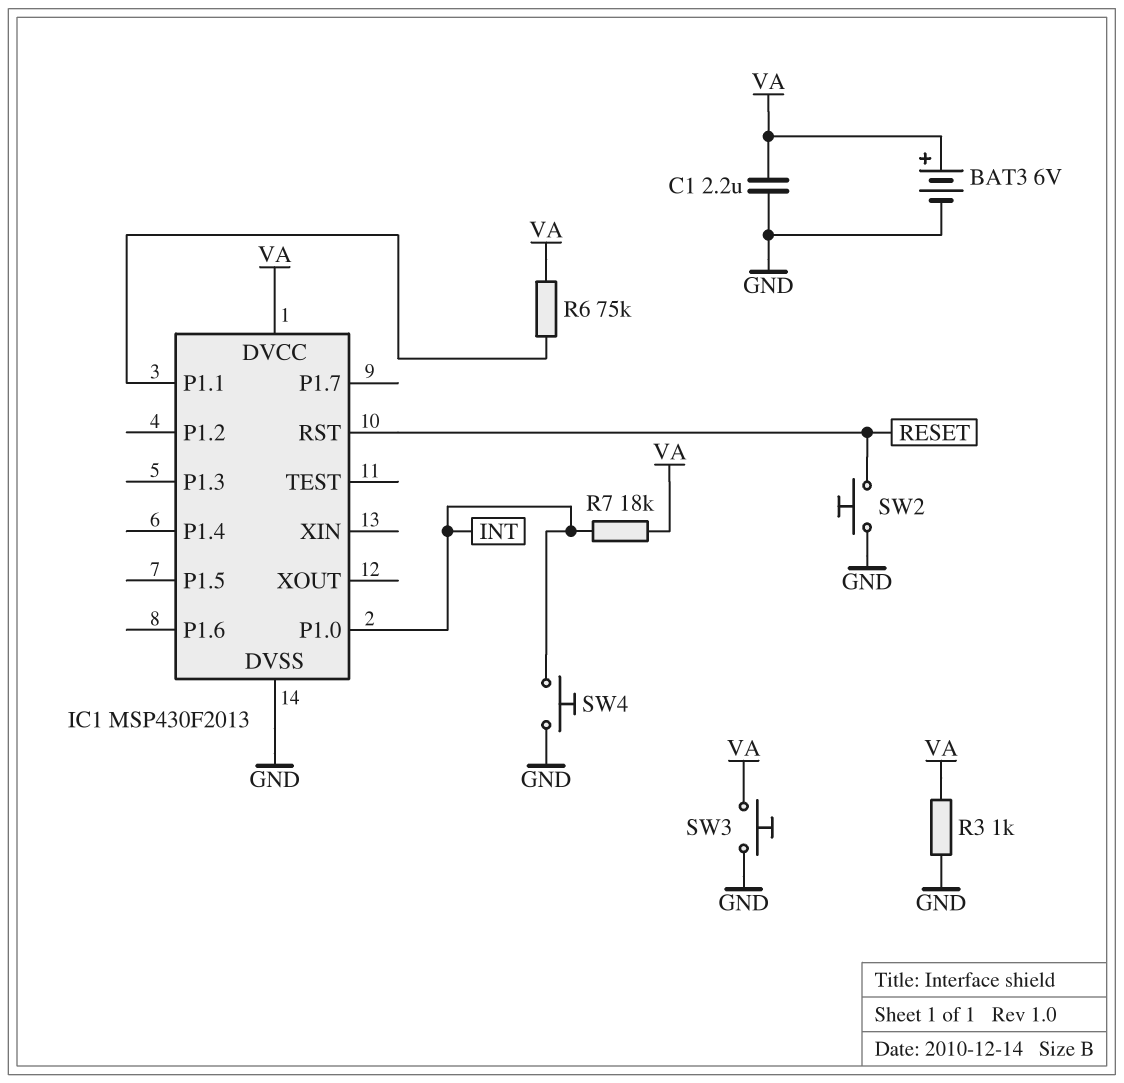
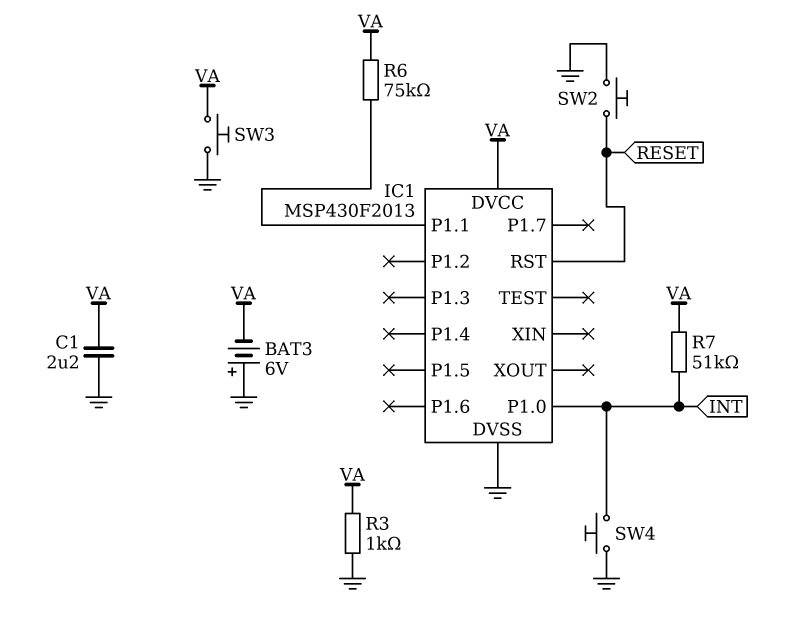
BAT3: 6V (plus VA, minus GND) -> 6V (plus GND, minus VA)
R7: 18k (INT, VA) -> 51k (INT, VA)

